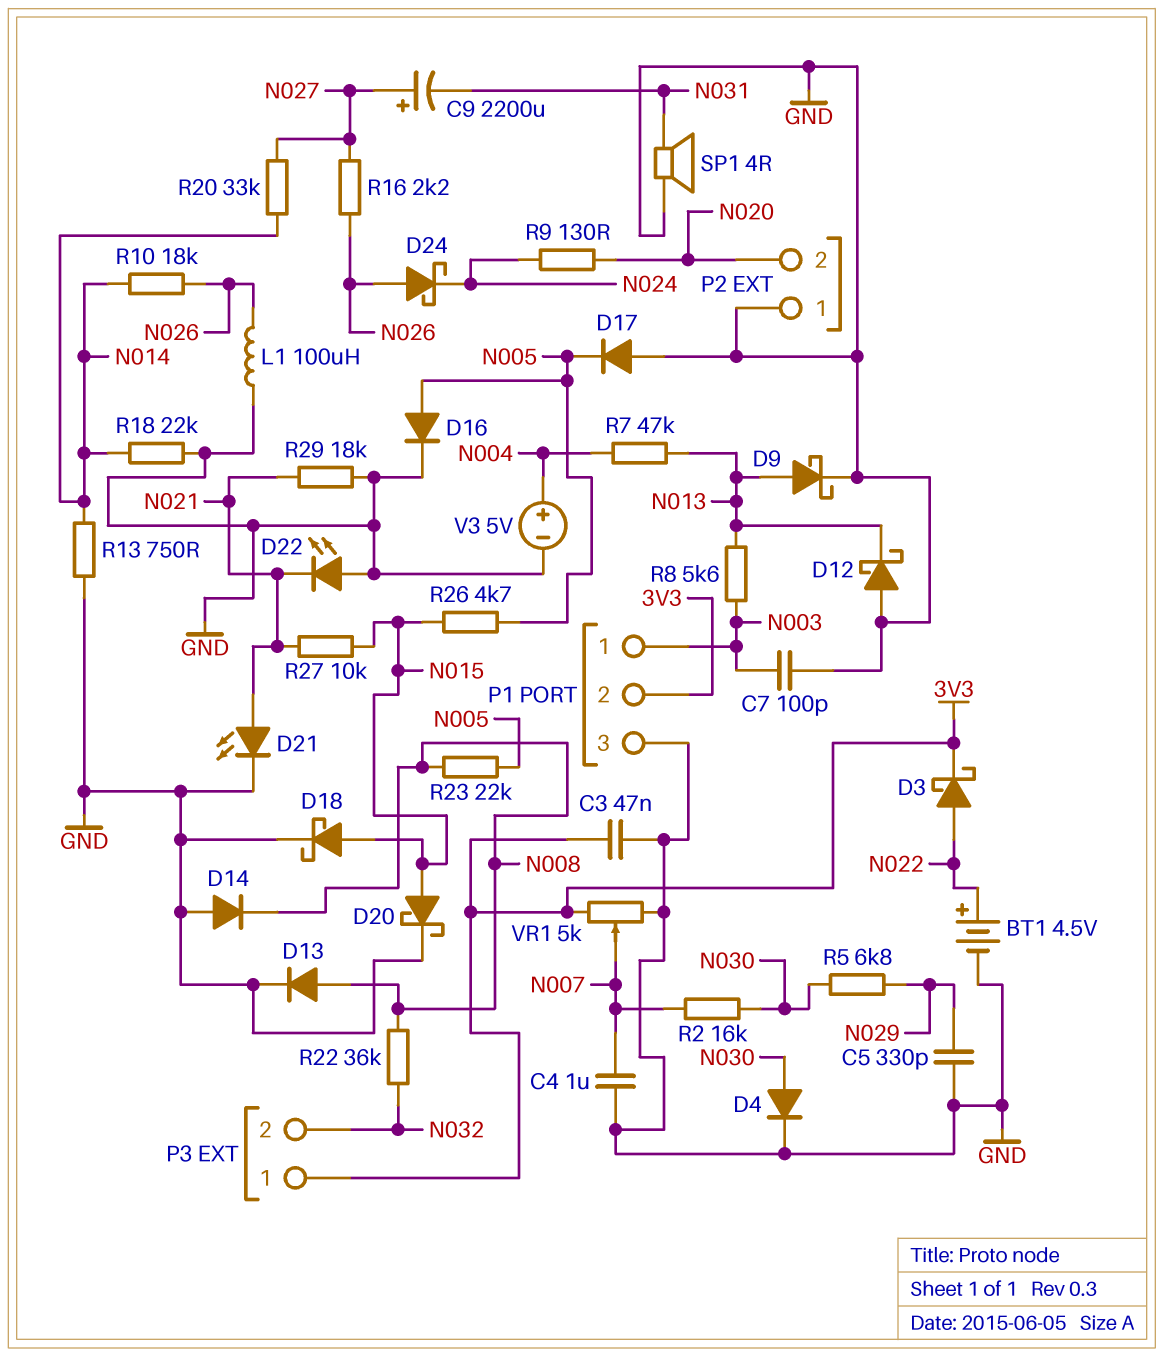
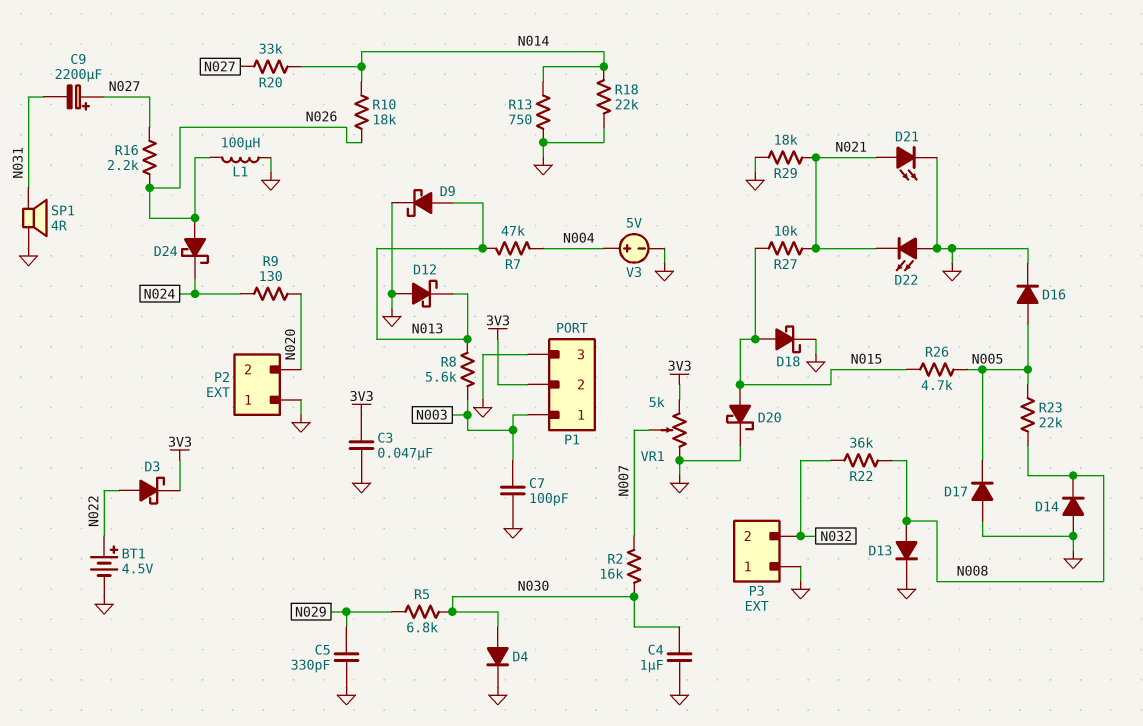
C4: 1uF (GND, N007) -> 1uF (GND, N030)
P3 pin 1: 3V3 -> GND

